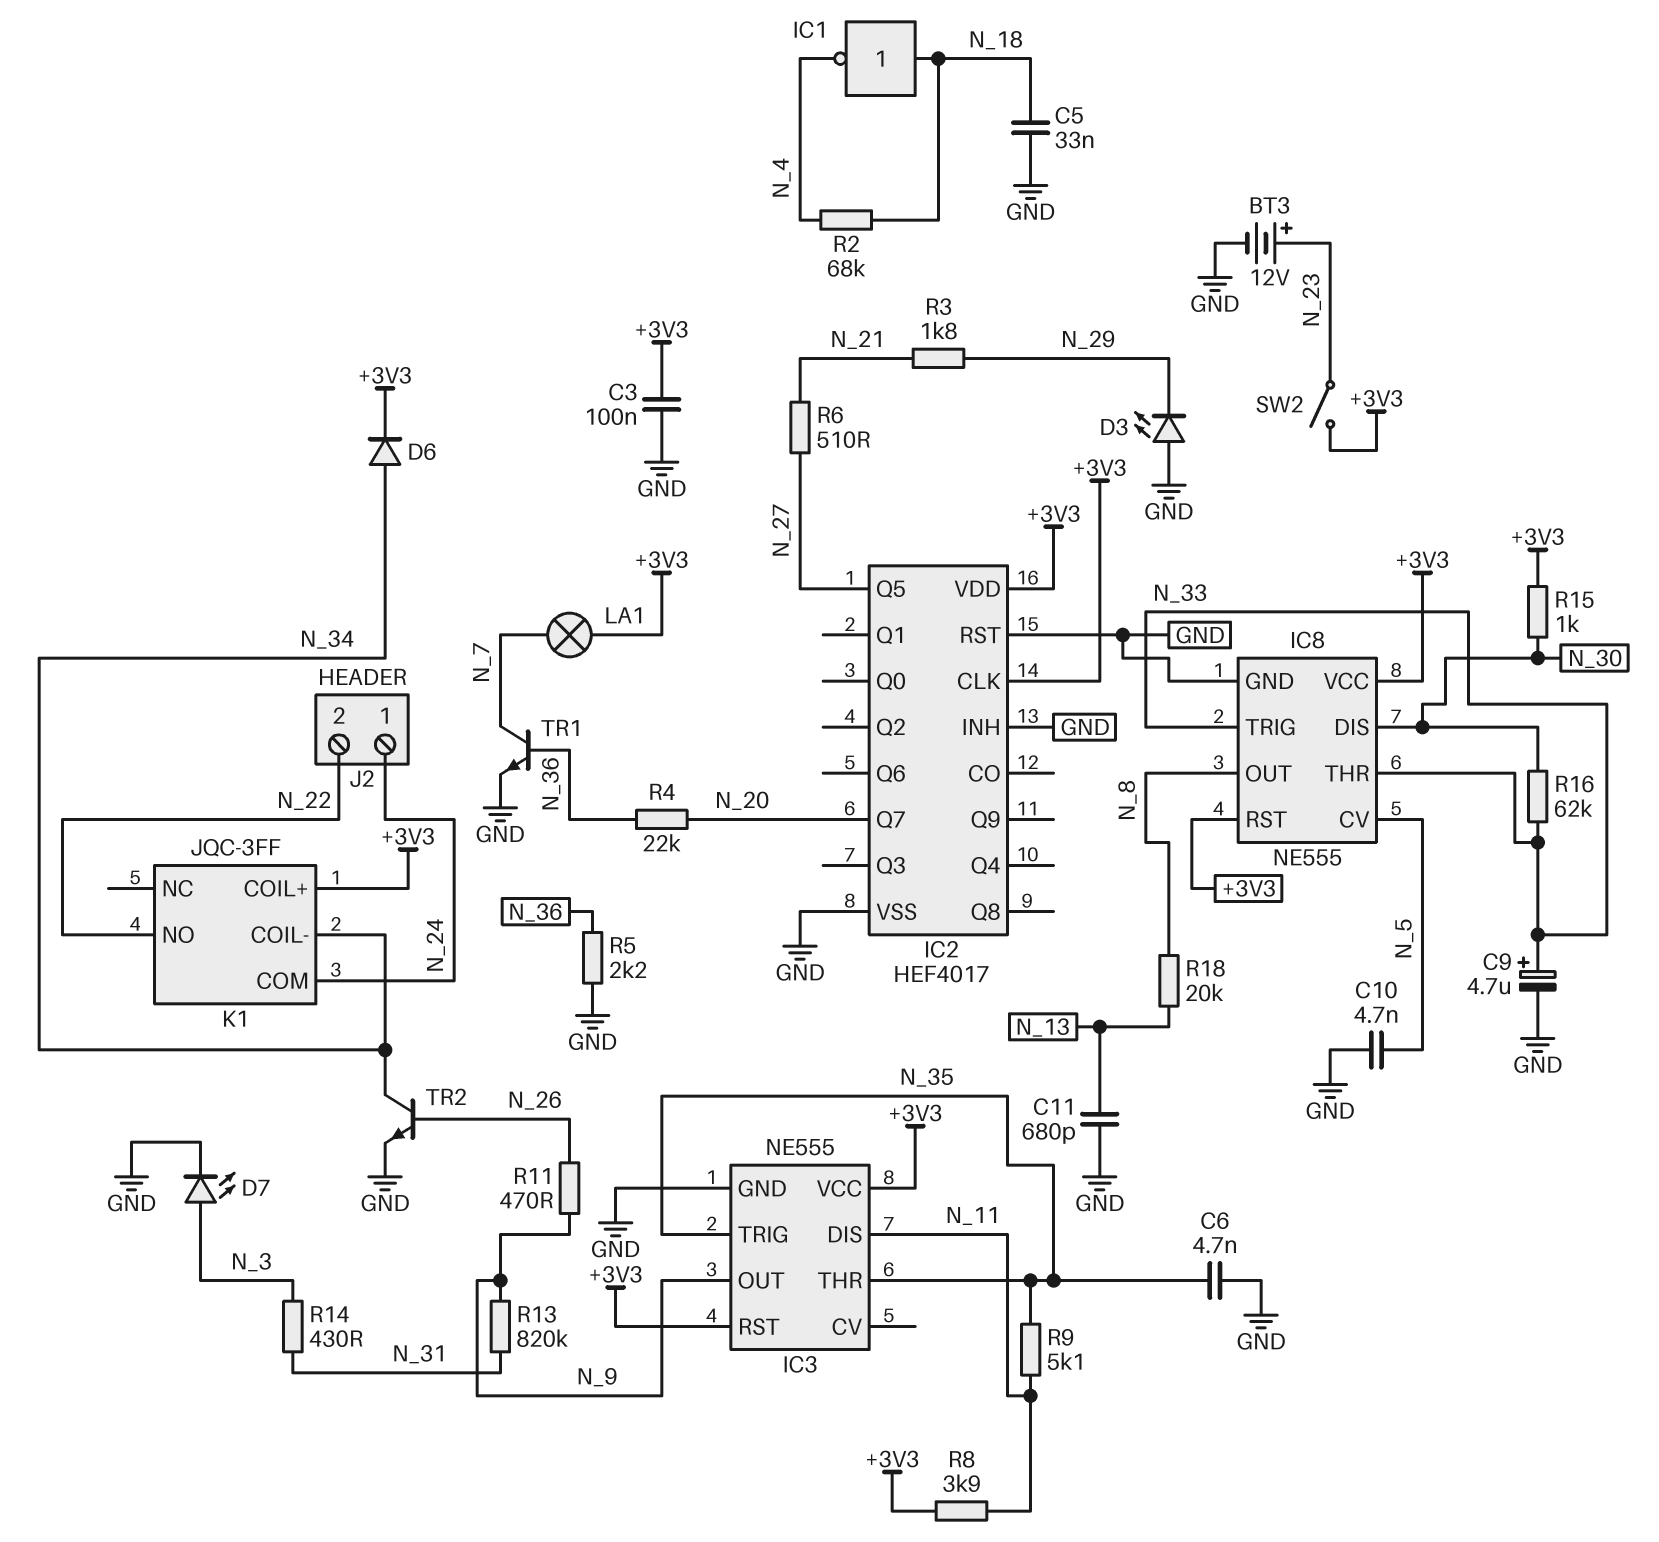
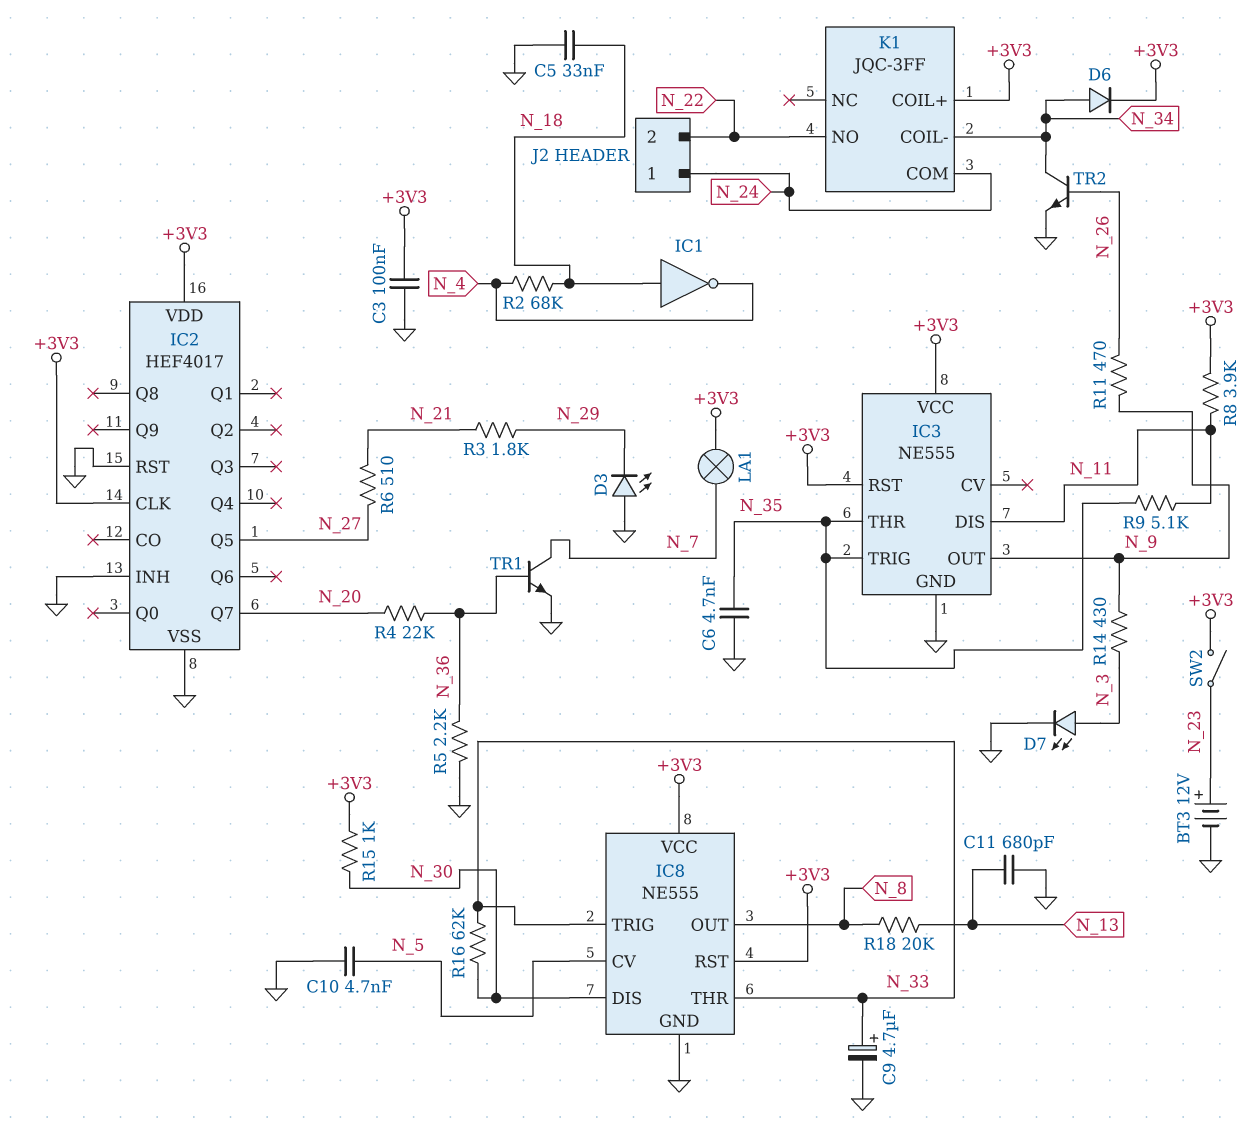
R13: 820k (N_9, N_31) -> none
R14: 430 (N_3, N_31) -> 430 (N_3, N_9)

